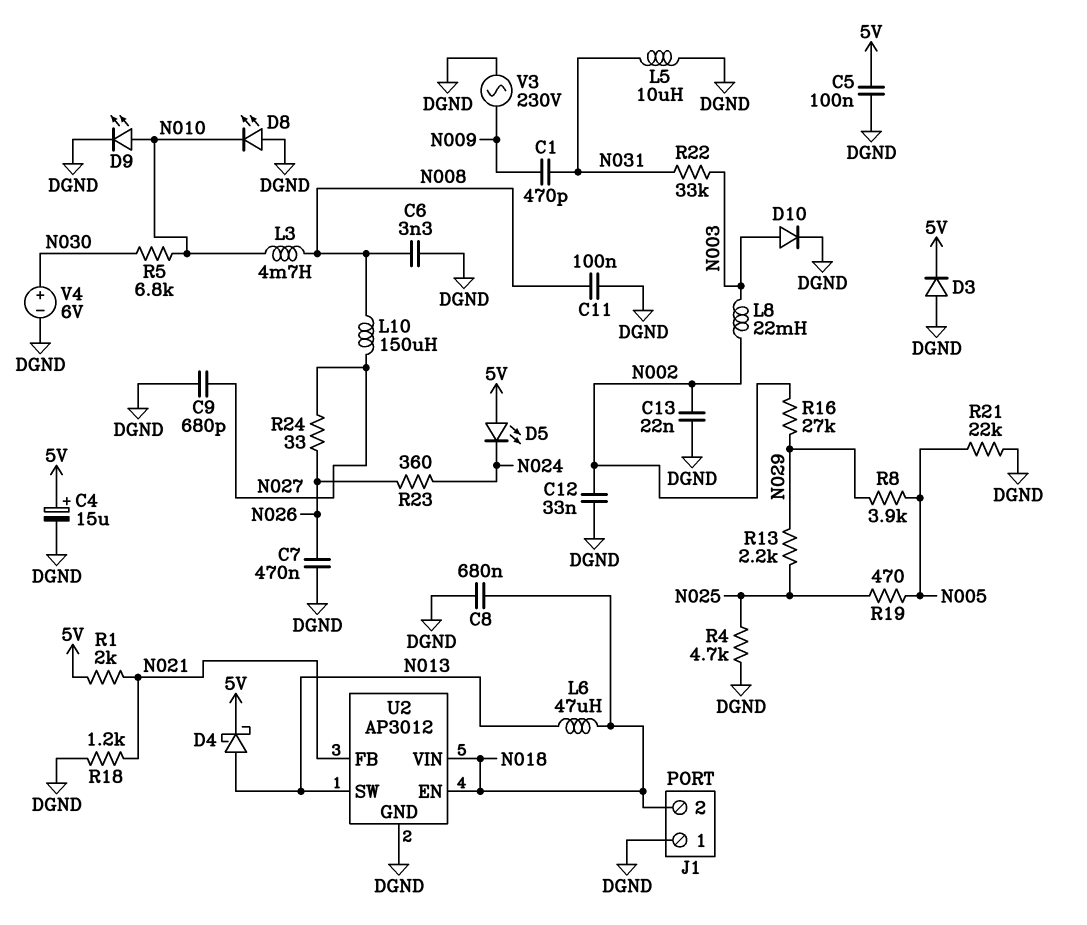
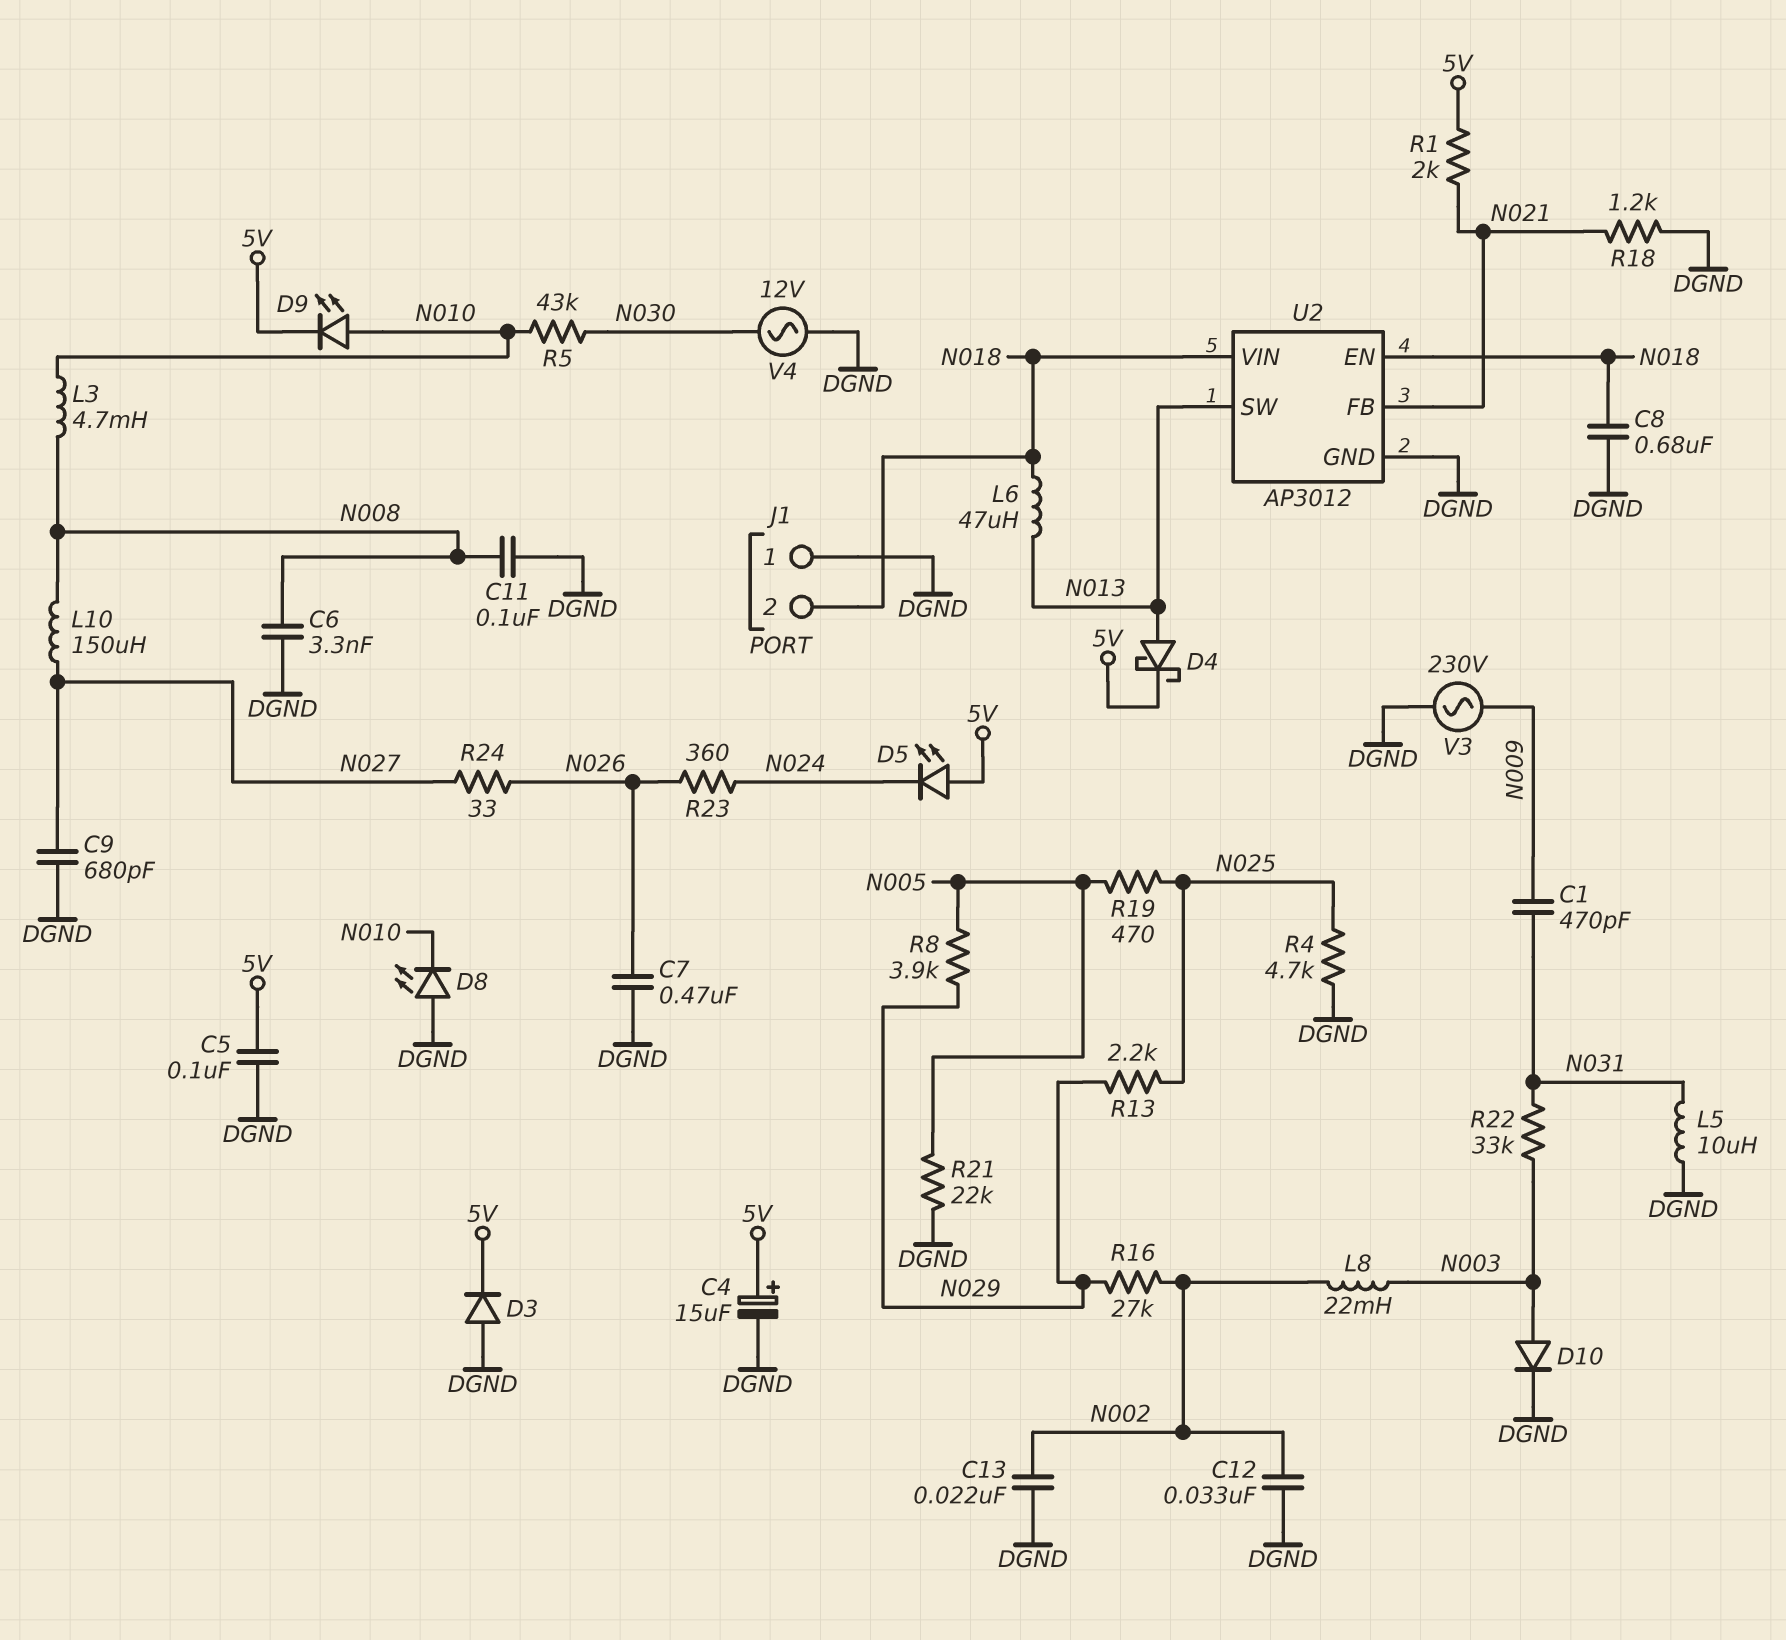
D9: LED (A N010, K DGND) -> LED (A N010, K 5V)
R5: 6.8k (N010, N030) -> 43k (N010, N030)
V4: 6V (plus N030, minus DGND) -> AC 12V (DGND, N030)

